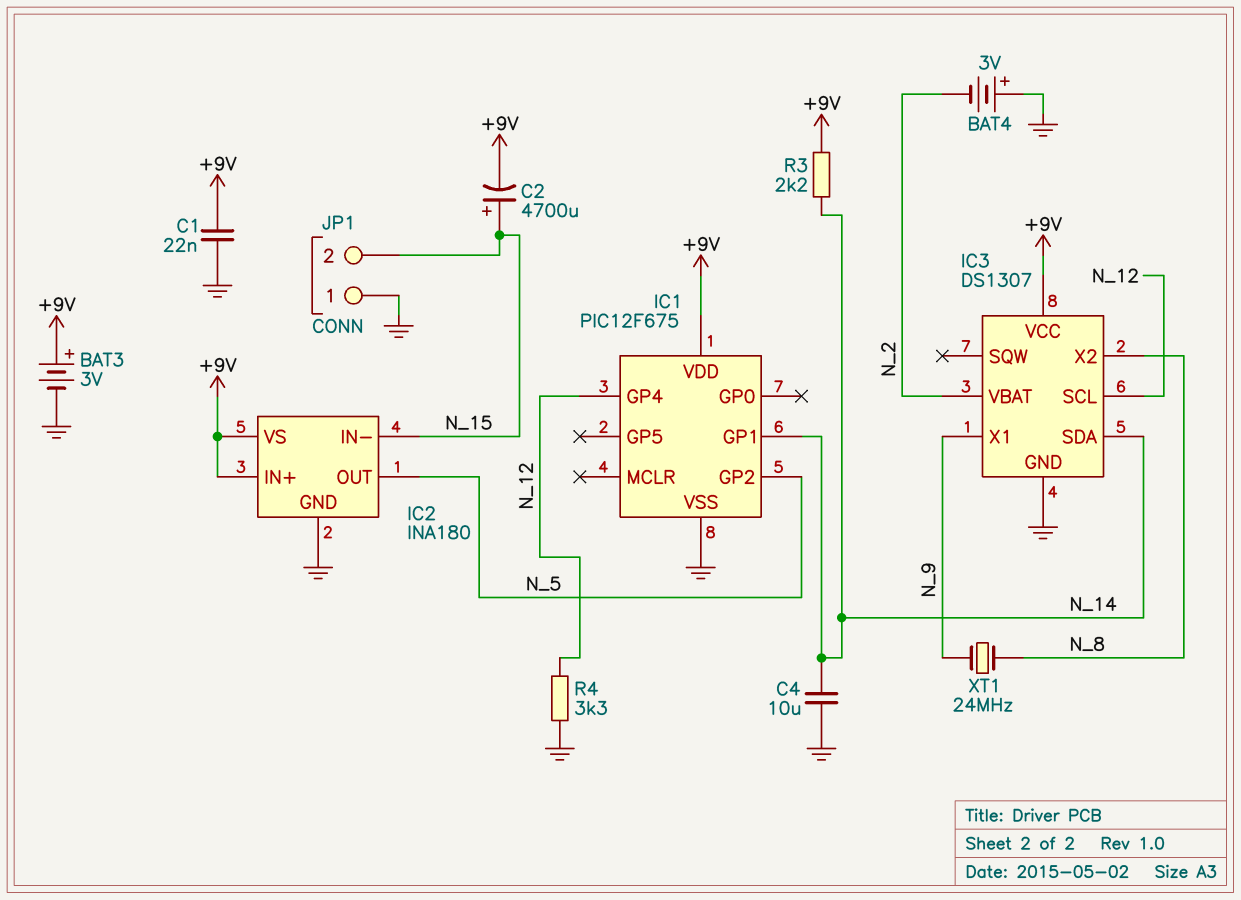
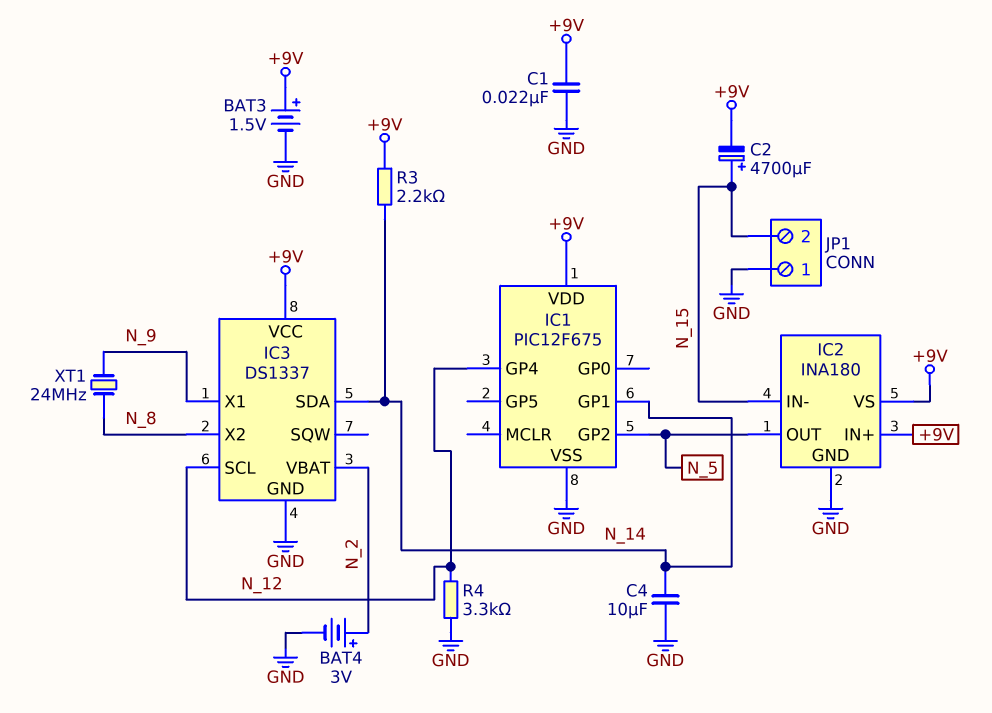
BAT3: 3V (plus +9V, minus GND) -> 1.5V (plus +9V, minus GND)
BAT4: 3V (plus GND, minus N_2) -> 3V (plus N_2, minus GND)
IC3: DS1307 -> DS1337

